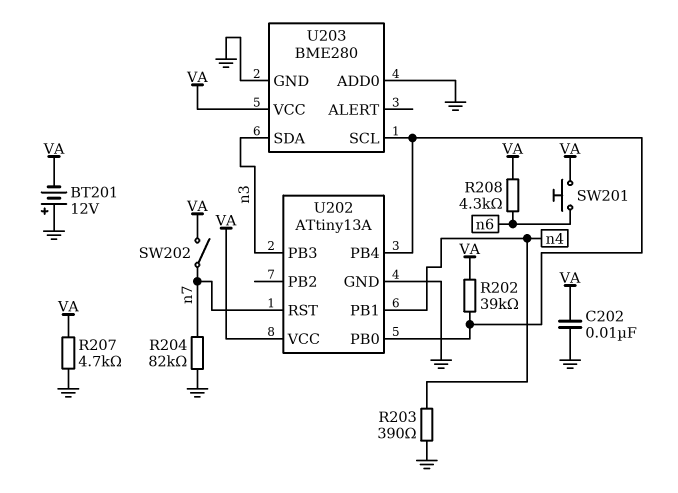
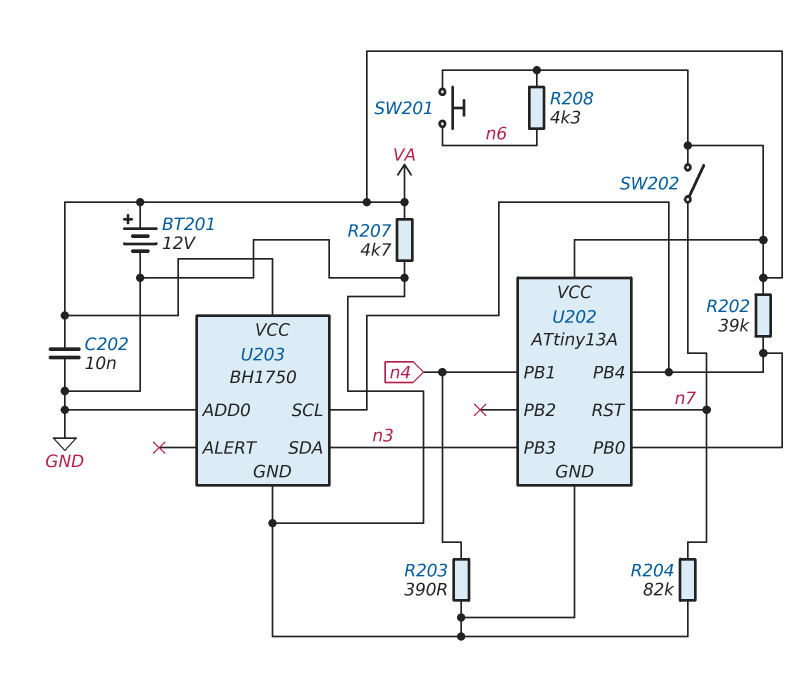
BT201: 12V (plus GND, minus VA) -> 12V (plus VA, minus GND)
U203: BME280 -> BH1750

